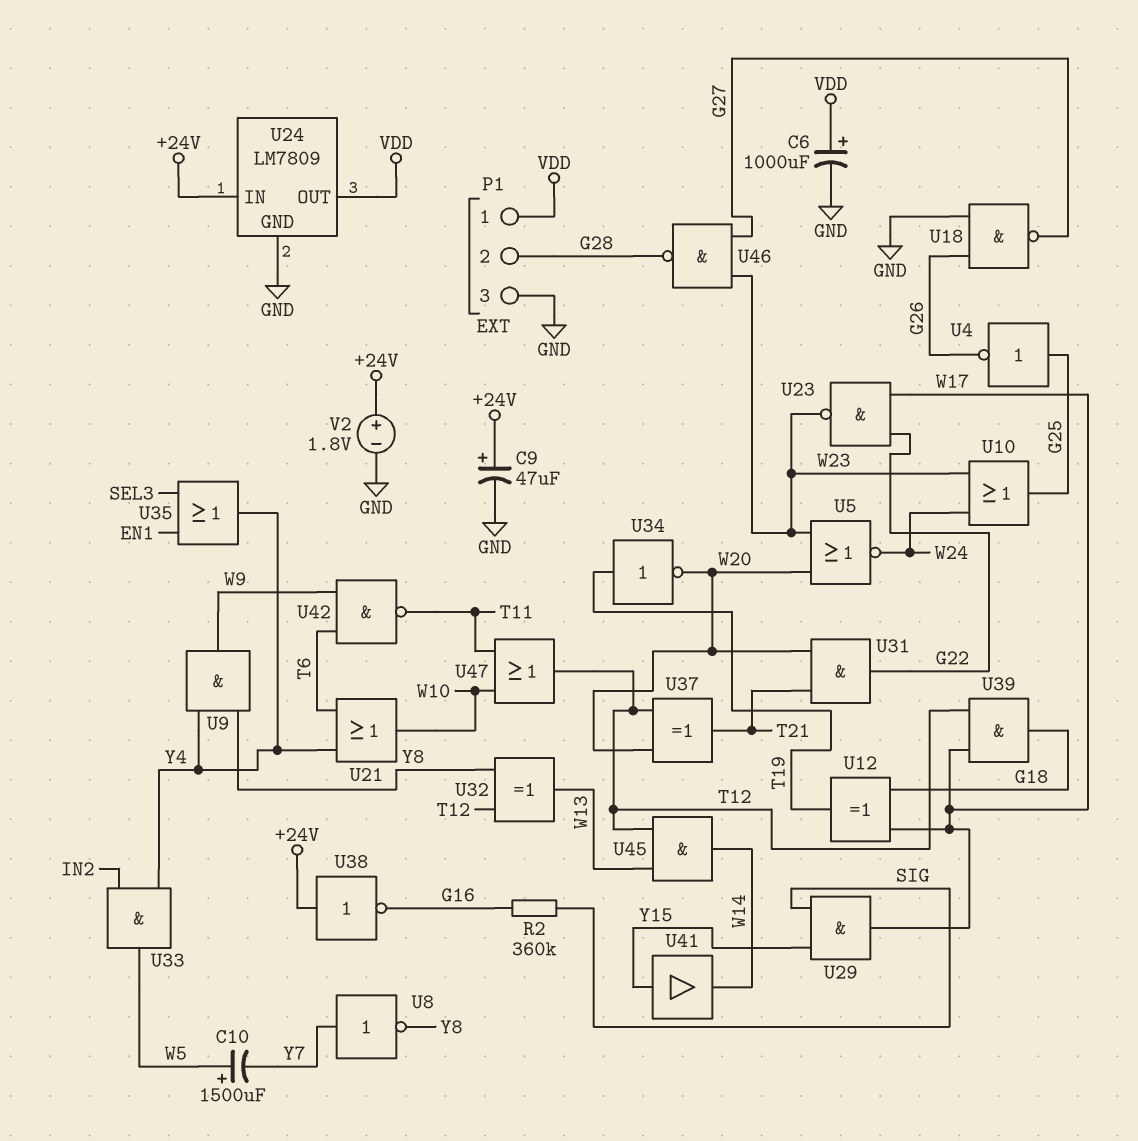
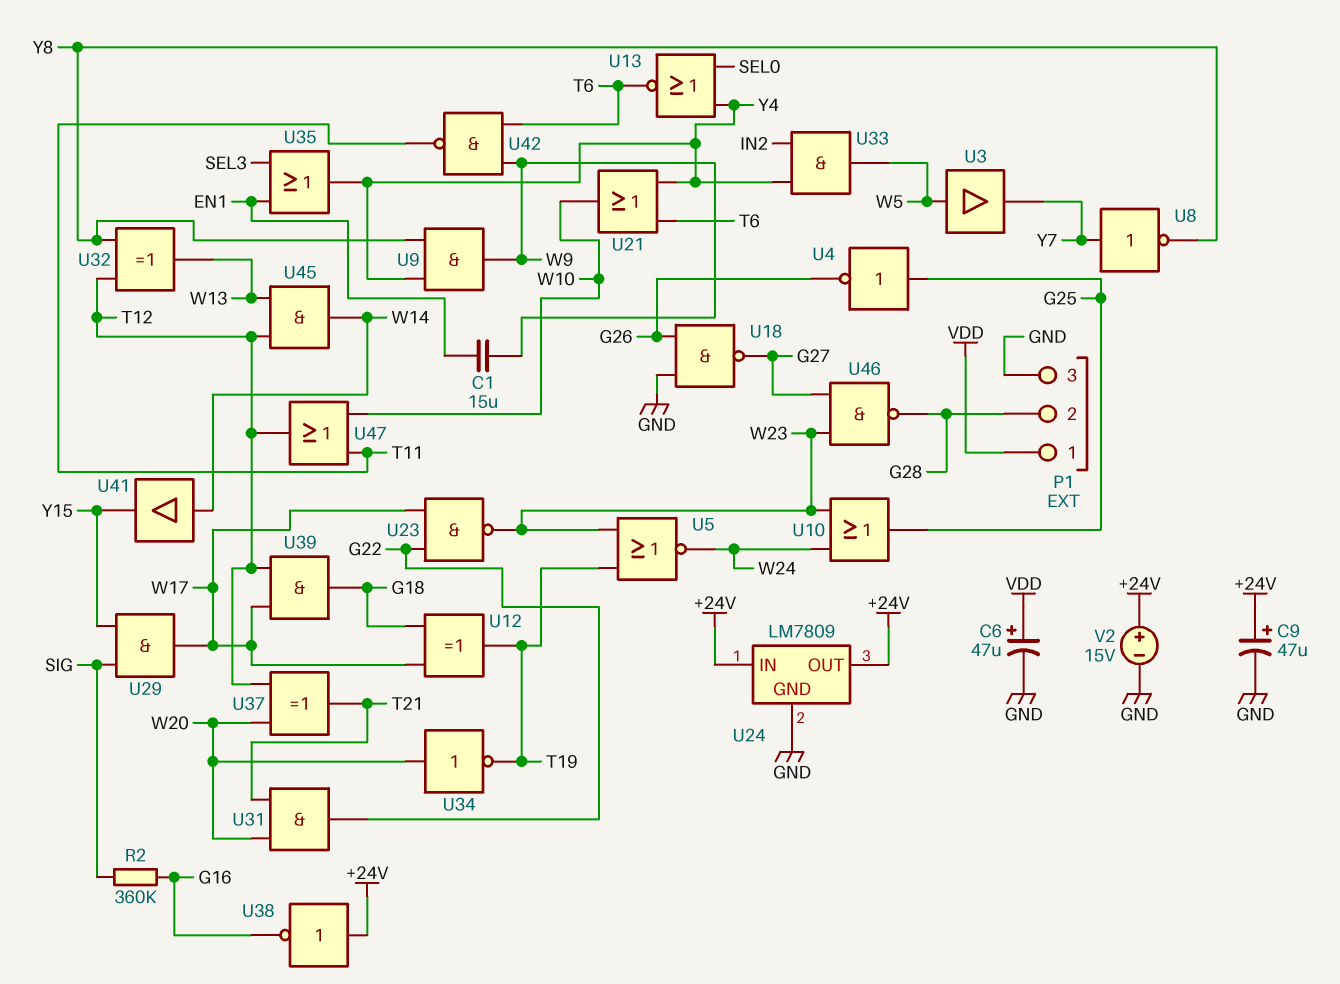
C1: none -> 15uF (EN1, W9)
C6: 1000uF (plus VDD, minus GND) -> 47uF (plus VDD, minus GND)
C10: 1500uF (plus W5, minus Y7) -> none
U3: none -> buffer (in W5, out Y7)
U5: NOR (in W20, in W23, out W24) -> NOR (in T19, in W23, out W24)
U13: none -> NOR (in SEL0, in Y4, out T6)
U24 pin OUT: VDD -> +24V
U34: NOT (in T19, out W20) -> NOT (in W20, out T19)
U41: buffer (in Y15, out W14) -> buffer (in W14, out Y15)
V2: 1.8V (plus +24V, minus GND) -> 15V (plus +24V, minus GND)

